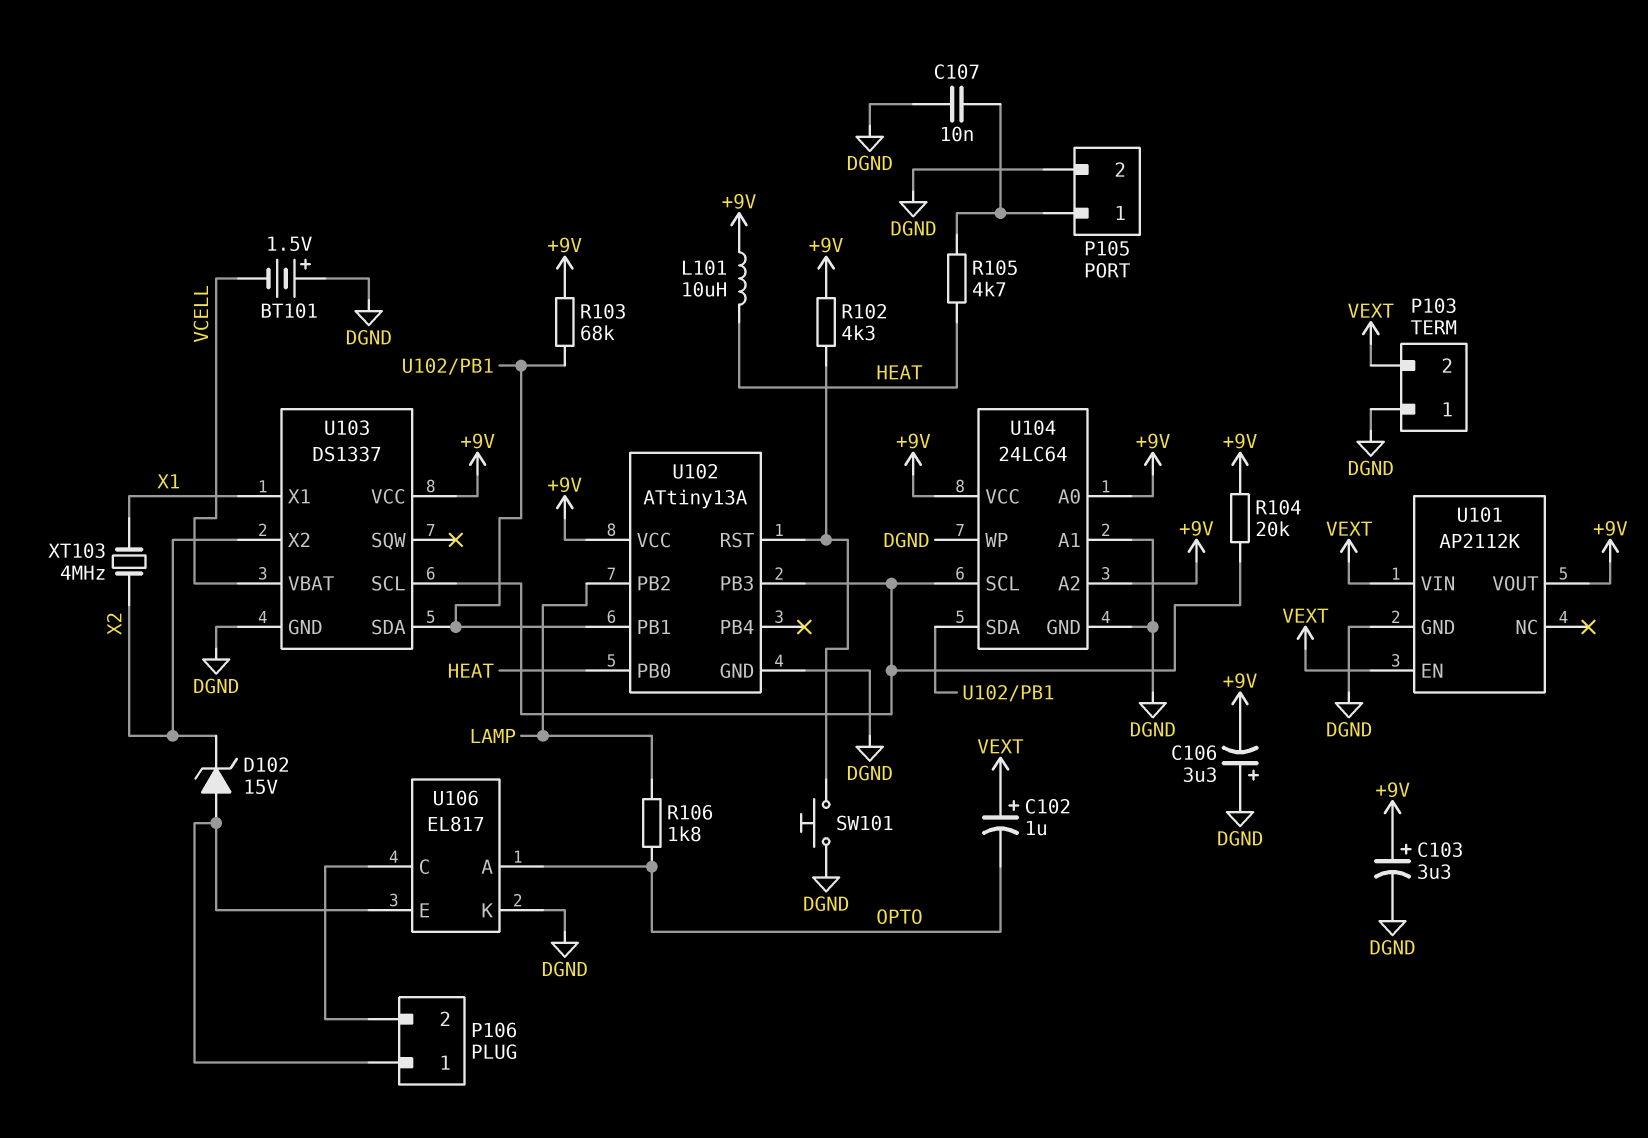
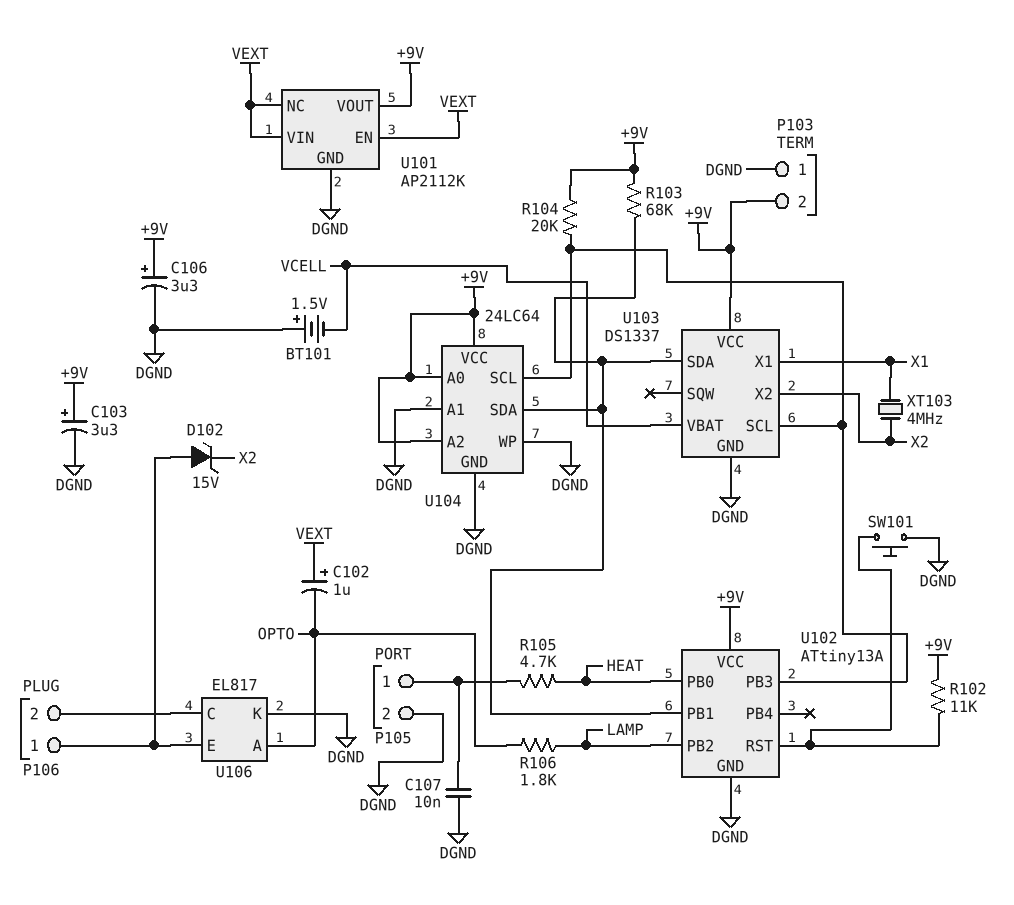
C106: 3.3uF (plus DGND, minus +9V) -> 3.3uF (plus +9V, minus DGND)
L101: 10uH (+9V, HEAT) -> none
P103 pin 2: VEXT -> +9V
R102: 4.3k (+9V, U102/RST) -> 11k (+9V, U102/RST)
U101 pin NC: none -> VEXT

